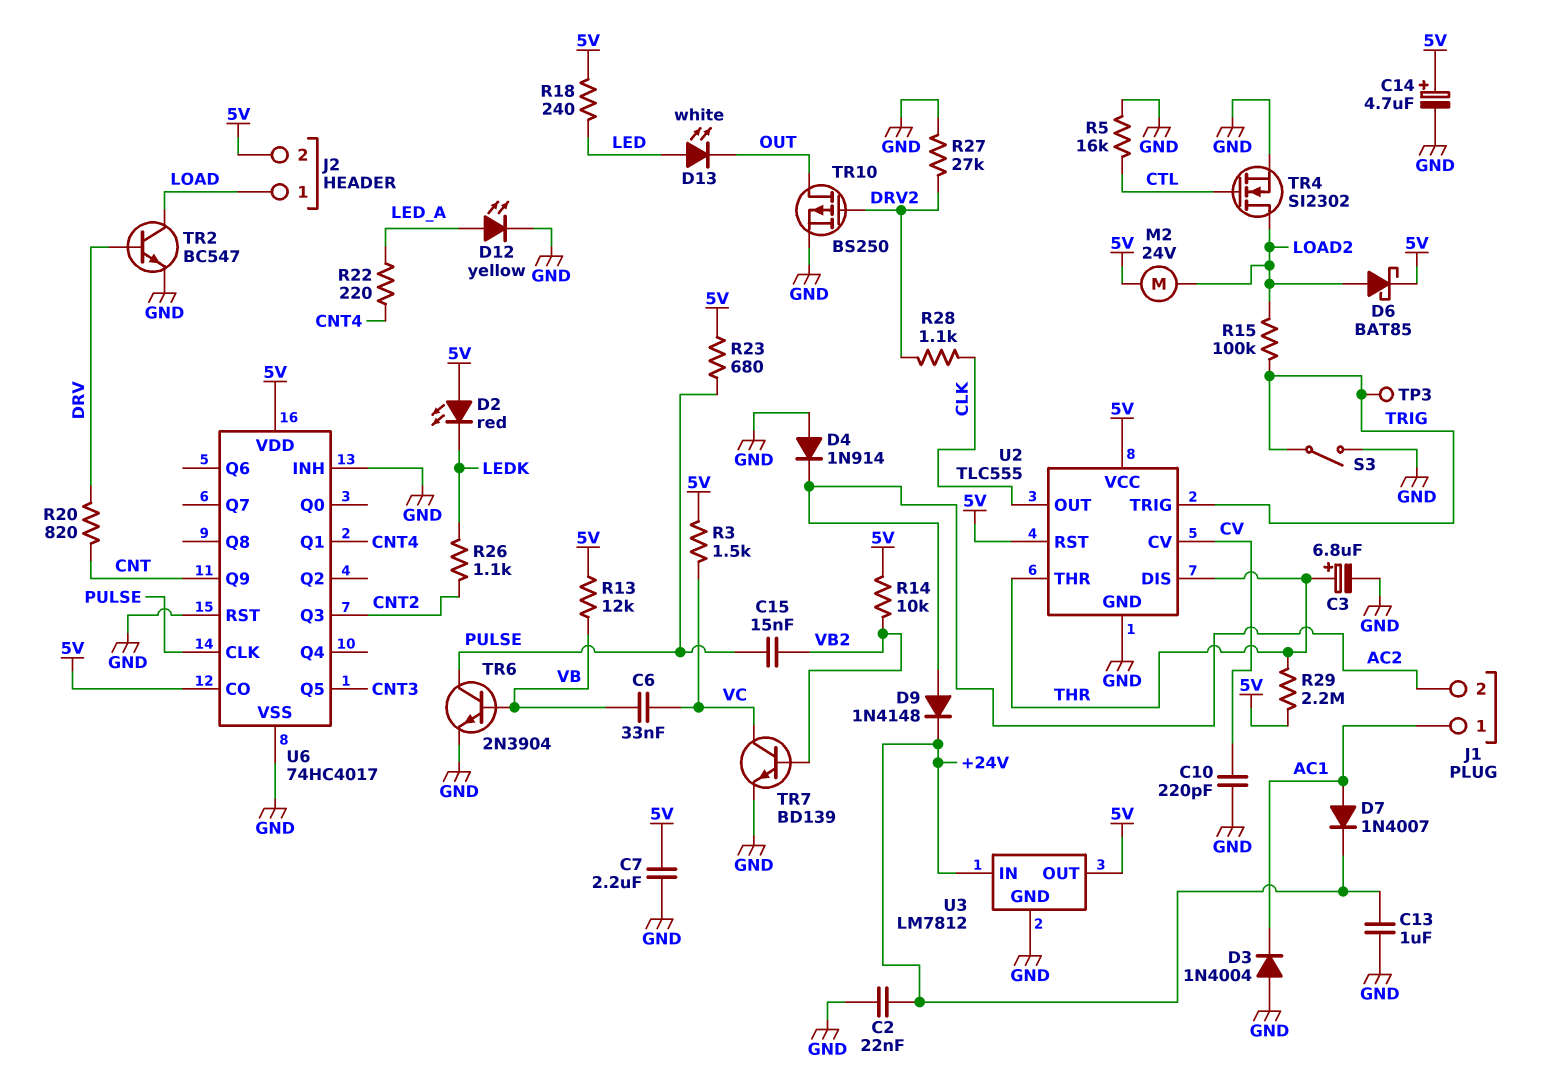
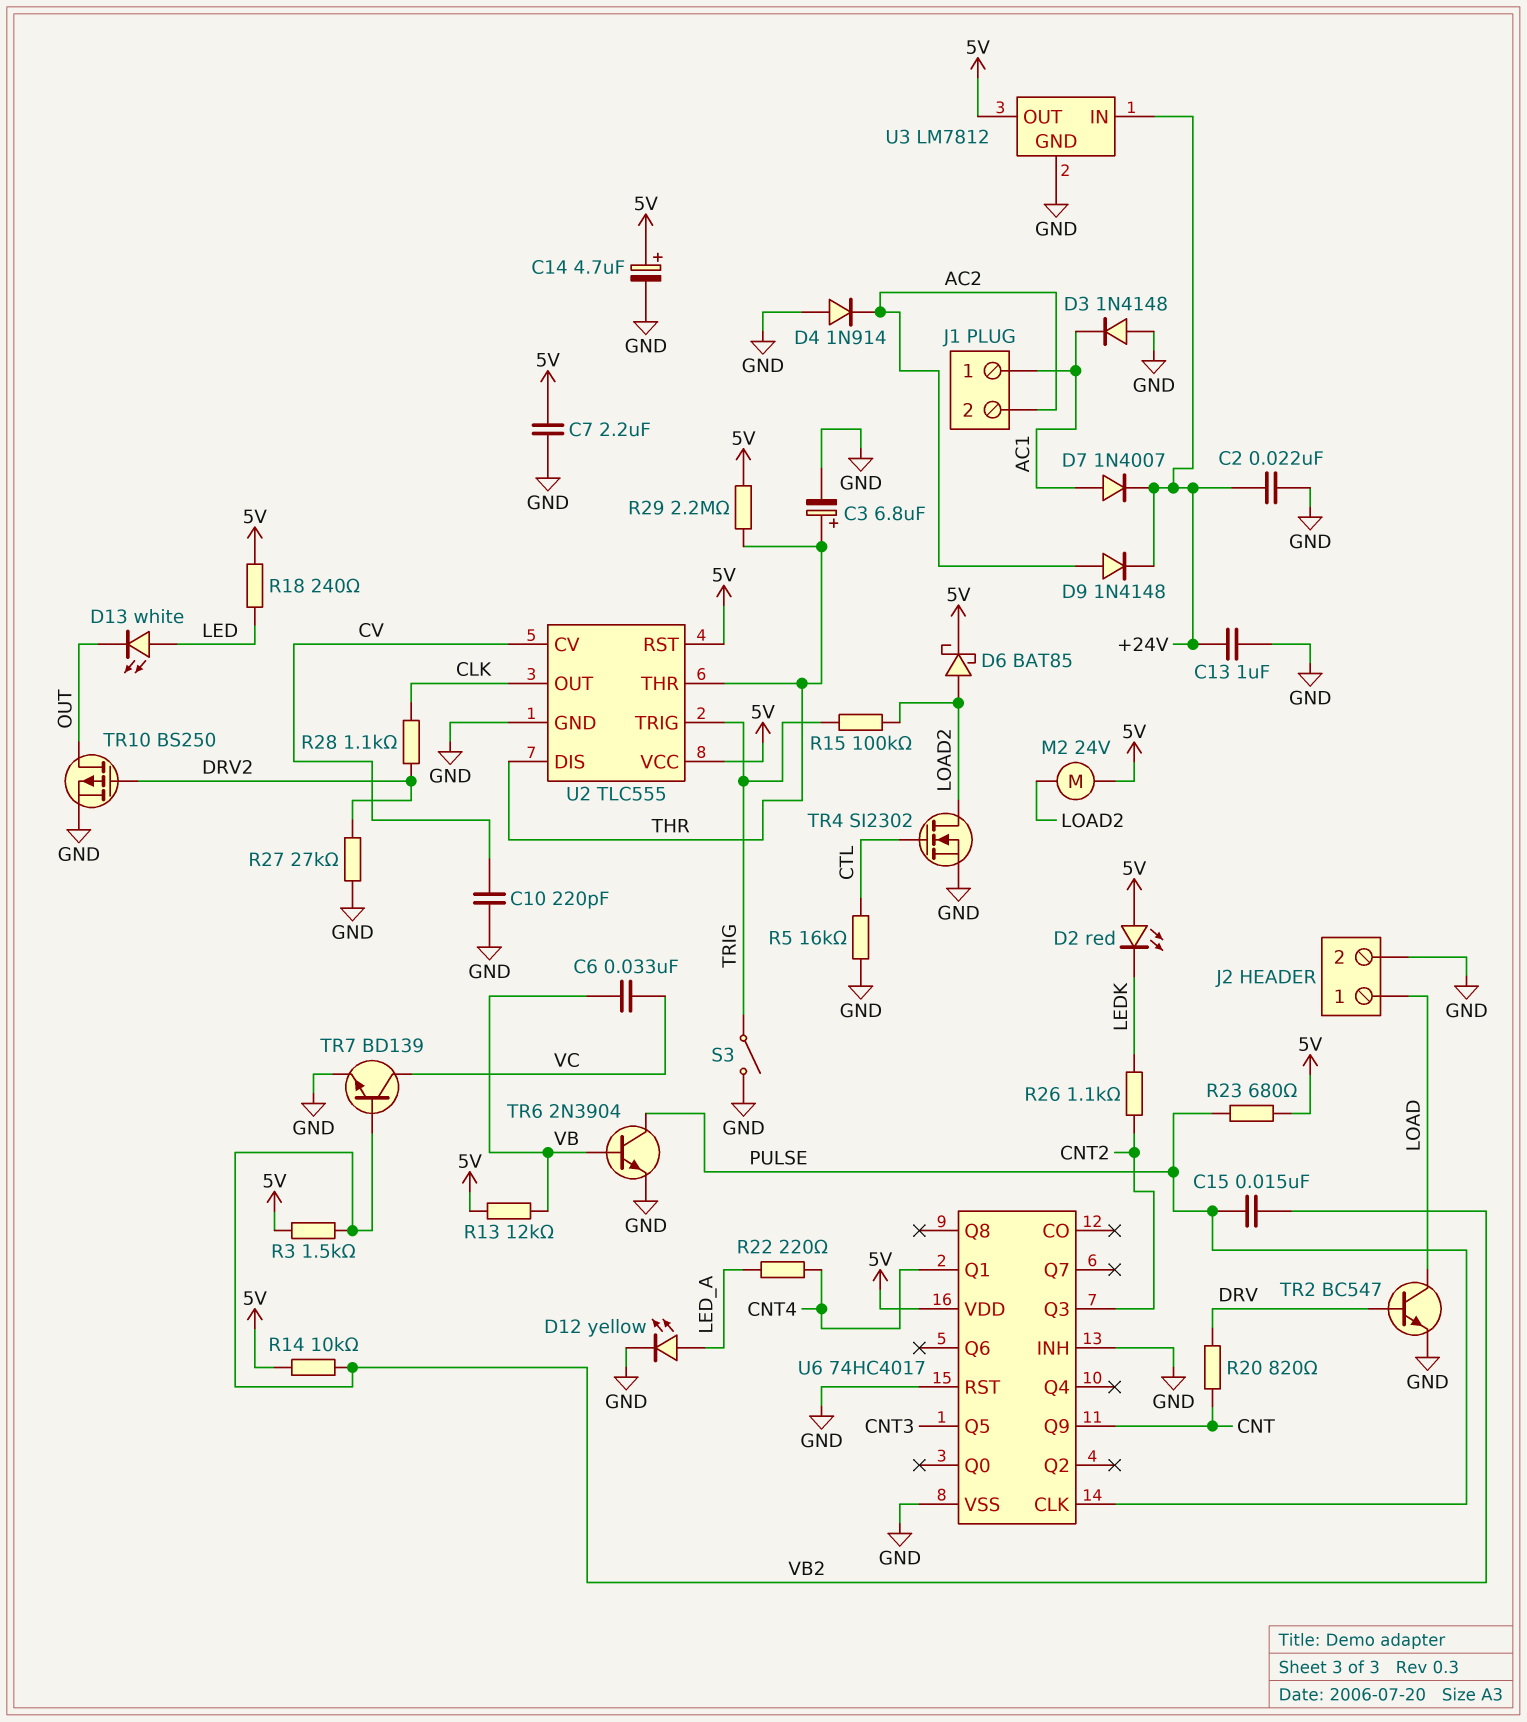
D3: diode 1N4004 (A GND, K AC1) -> diode 1N4148 (A GND, K AC1)
J2 pin 2: 5V -> GND
R3: 1.5k (5V, VC) -> 1.5k (5V, VB2)
TP3: test point (TRIG) -> none
U6 pin CO: 5V -> none

